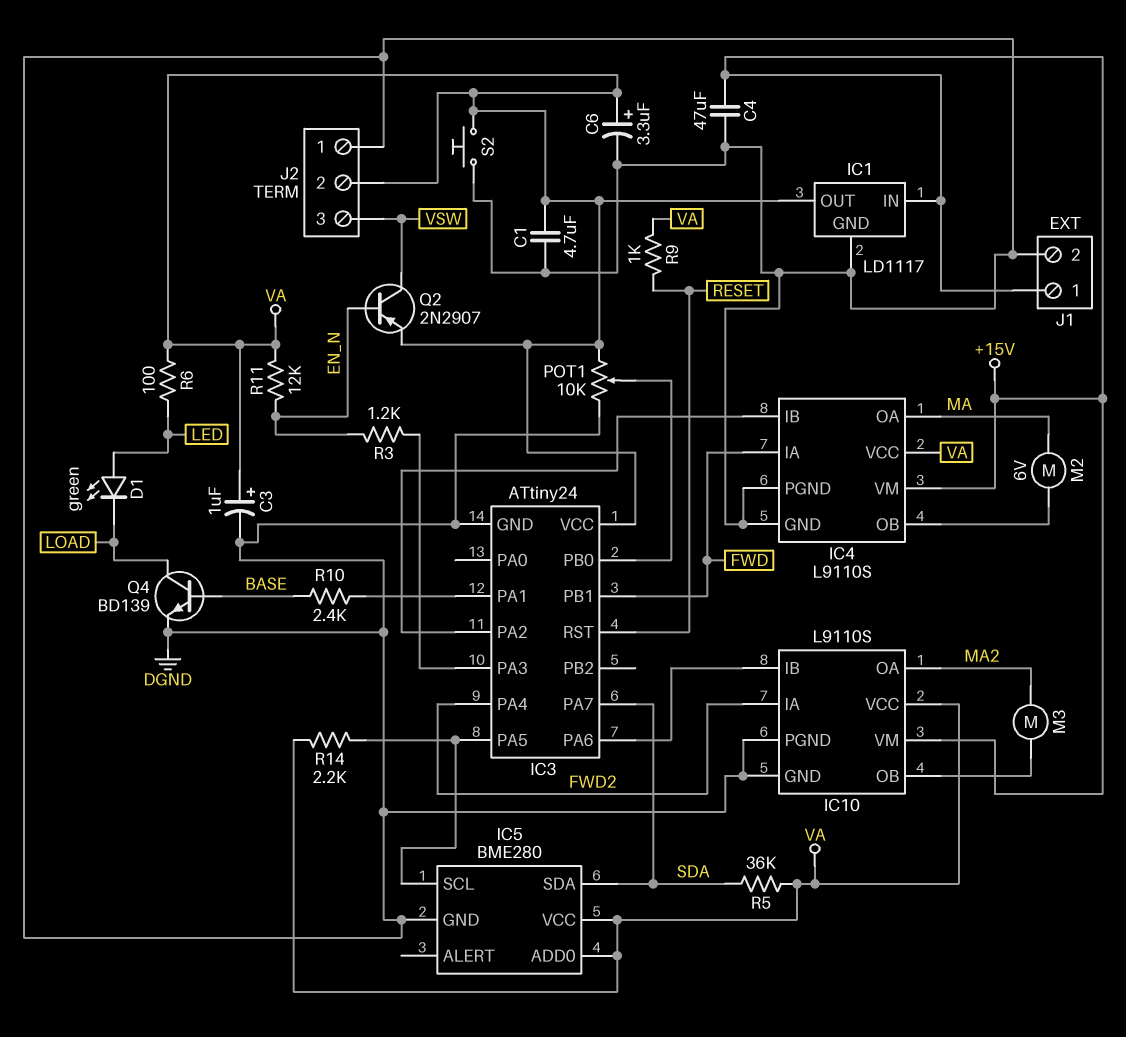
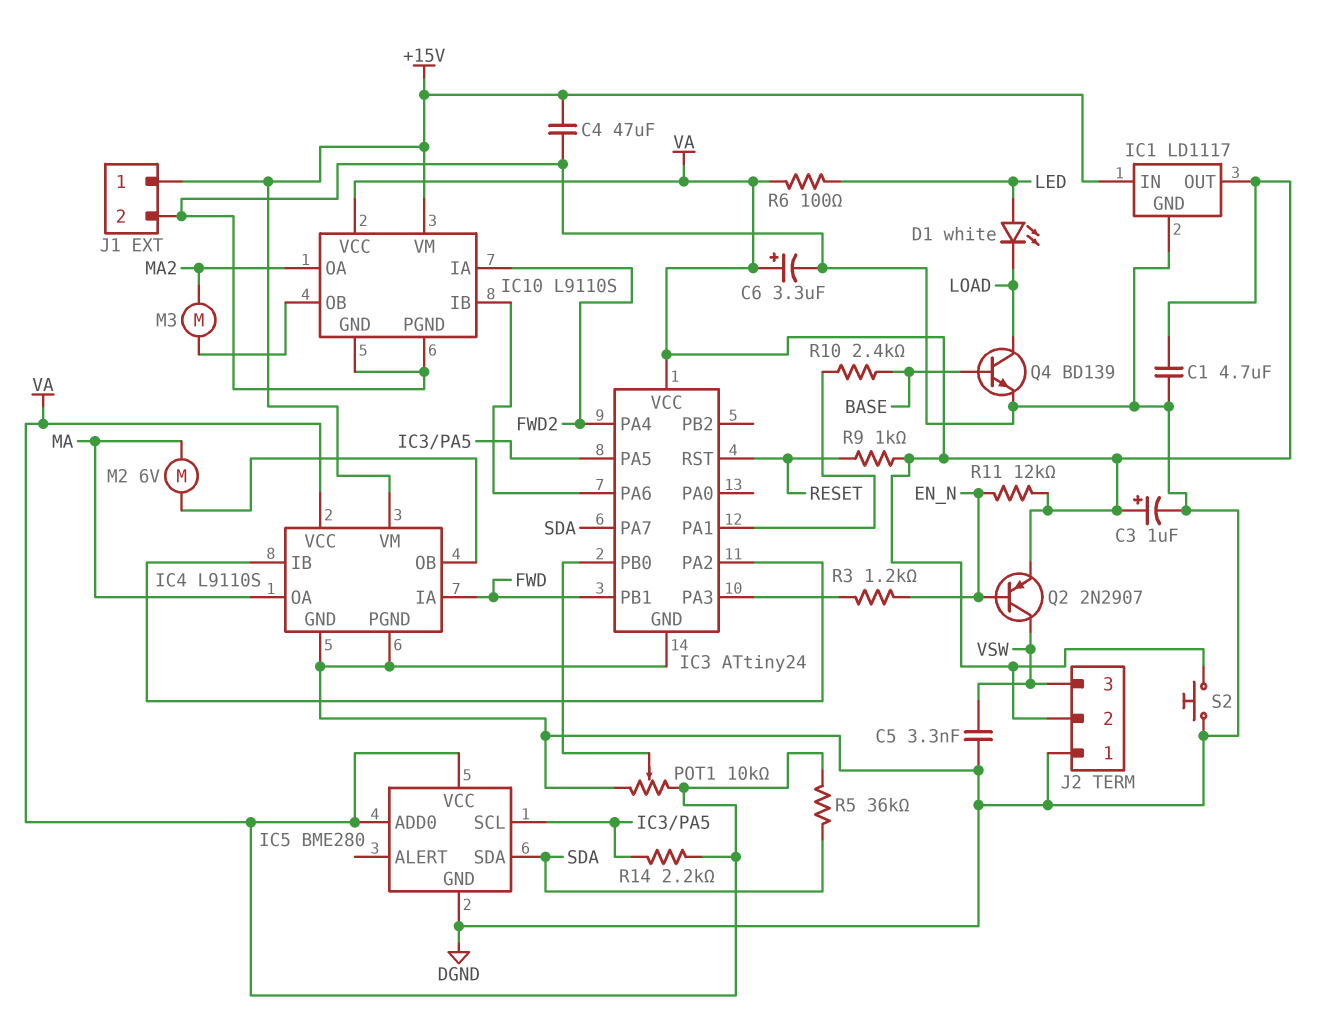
C5: none -> 3.3nF (DGND, VSW)
D1: LED green (A LED, K LOAD) -> LED white (A LED, K LOAD)

